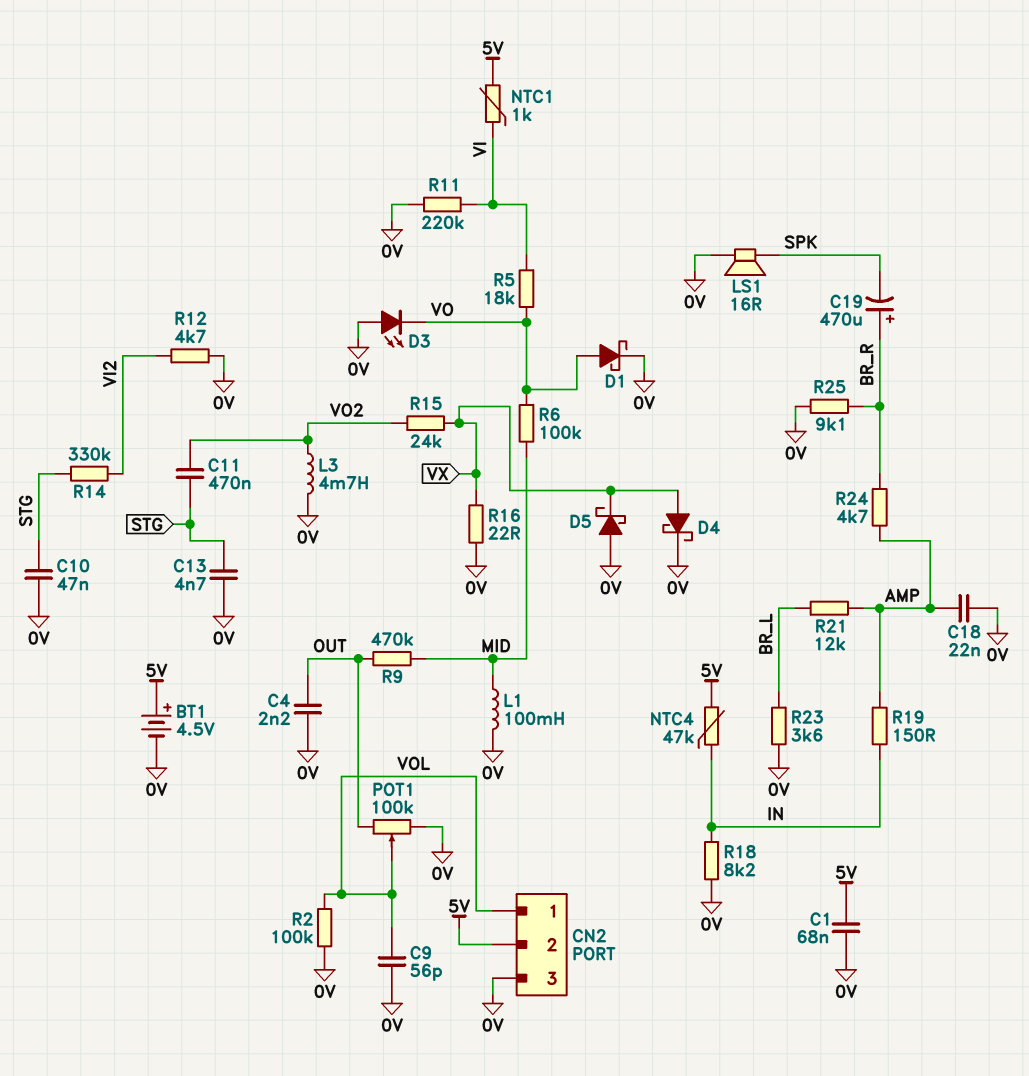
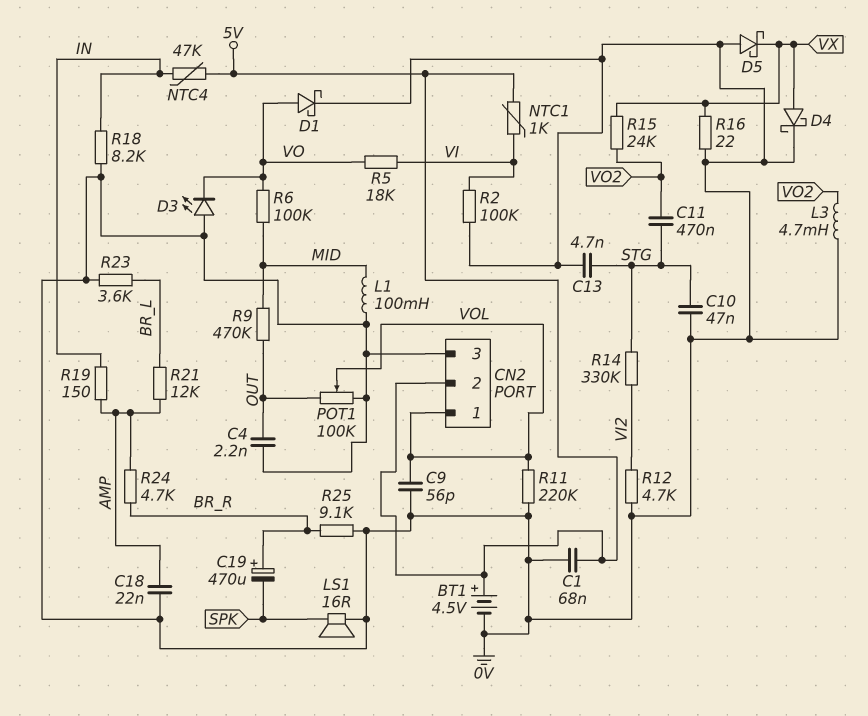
R2: 100k (0V, VOL) -> 100k (0V, VI)
R11: 220k (0V, VI) -> 220k (0V, VOL)

